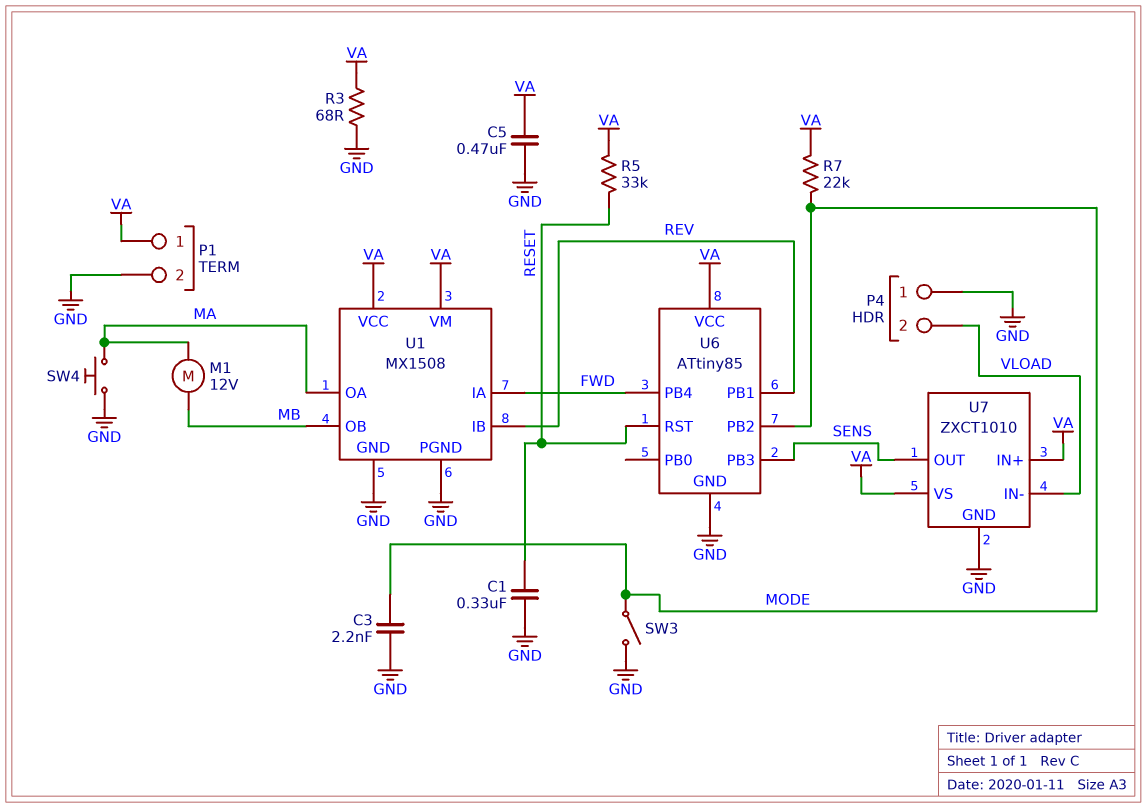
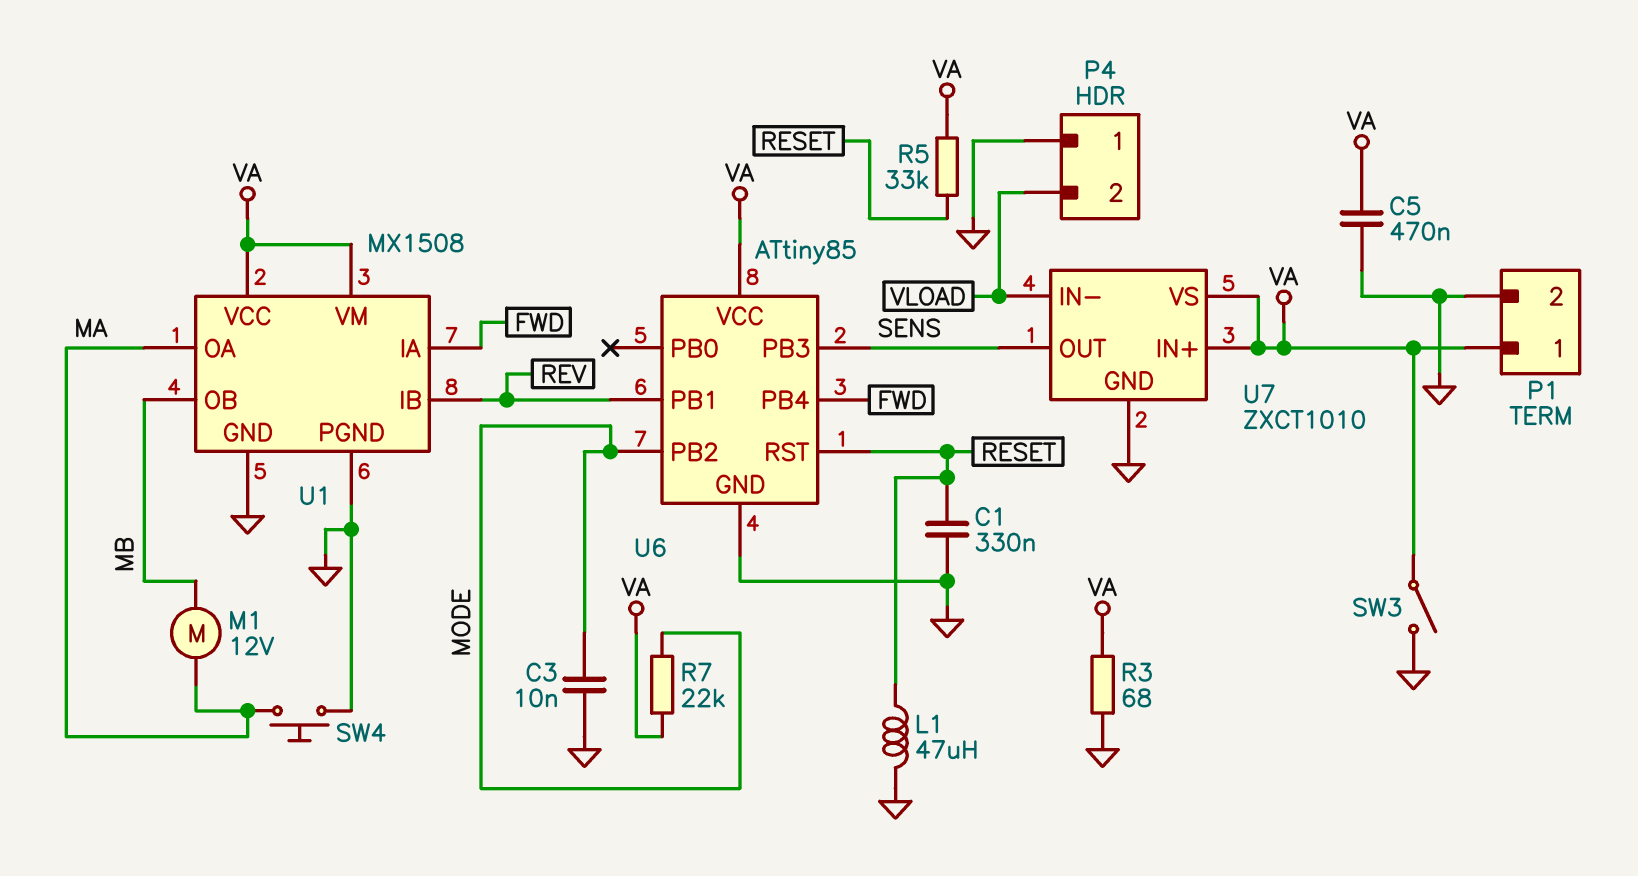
C3: 2.2nF (GND, MODE) -> 10nF (GND, MODE)
L1: none -> 47uH (GND, RESET)
SW3: switch (GND, MODE) -> switch (GND, VA)

